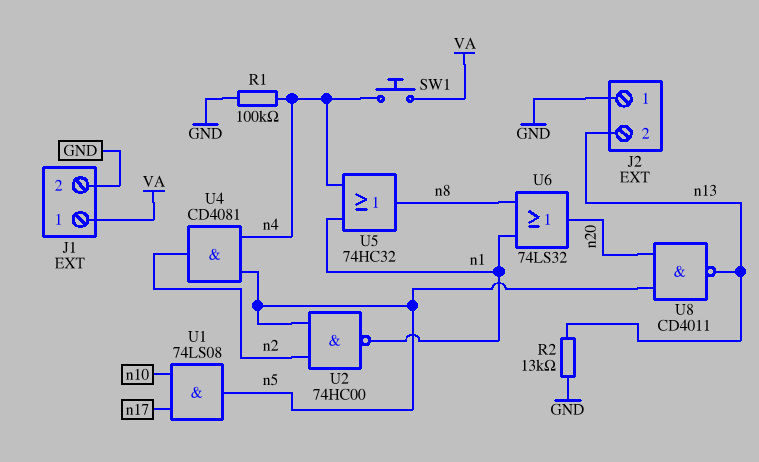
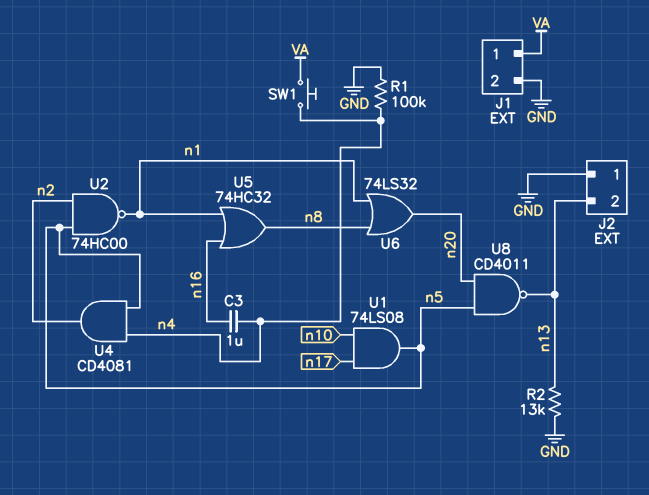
C3: none -> 1uF (n4, n16)
U5: OR 74HC32 (in n1, in n4, out n8) -> OR 74HC32 (in n1, in n16, out n8)

